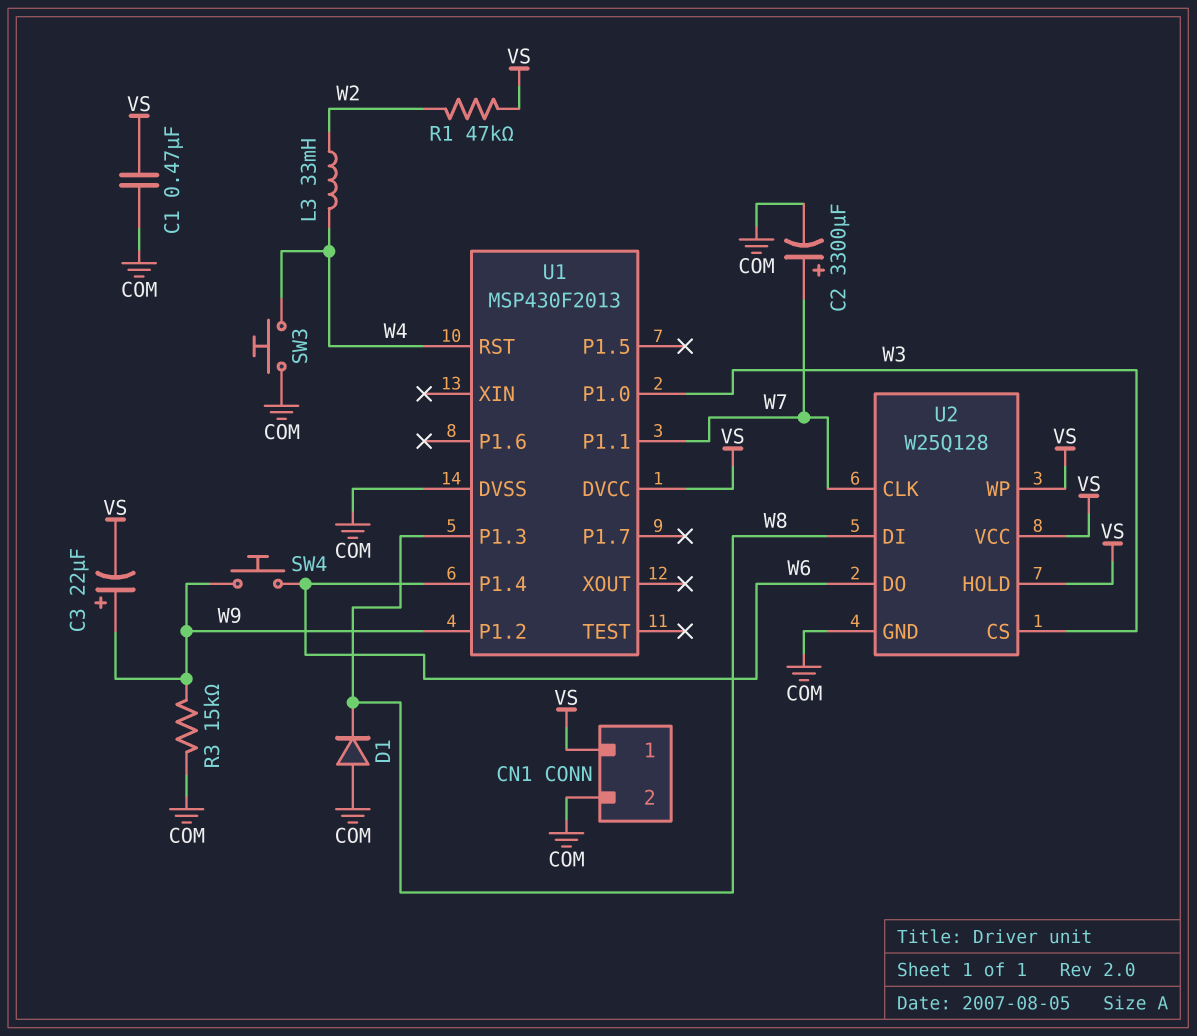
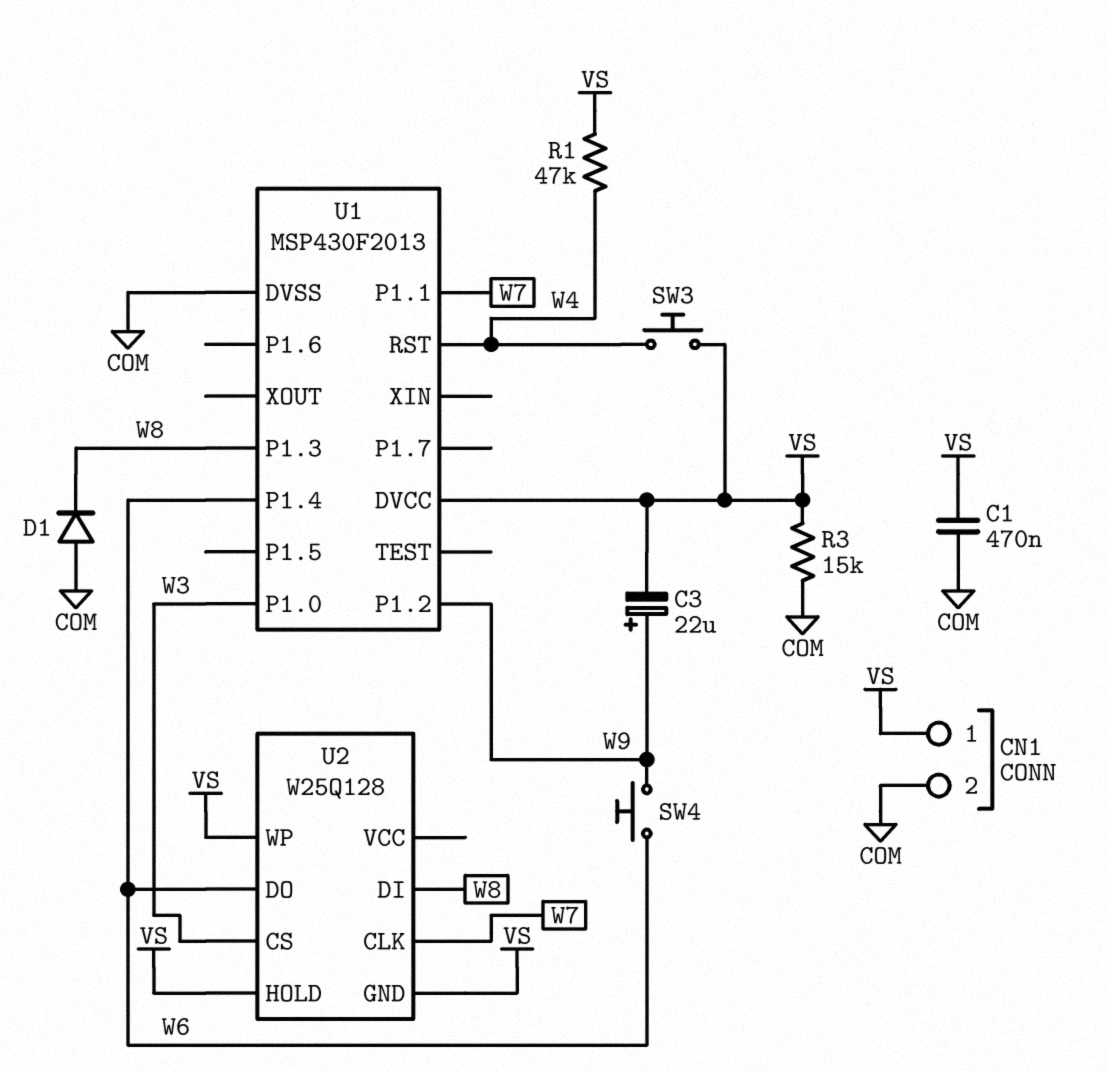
C2: 3300uF (plus W7, minus COM) -> none
L3: 33mH (W2, W4) -> none
R1: 47k (VS, W2) -> 47k (VS, W4)
R3: 15k (COM, W9) -> 15k (COM, VS)
SW3: button (COM, W4) -> button (VS, W4)
U2 pin GND: COM -> VS
U2 pin VCC: VS -> none

